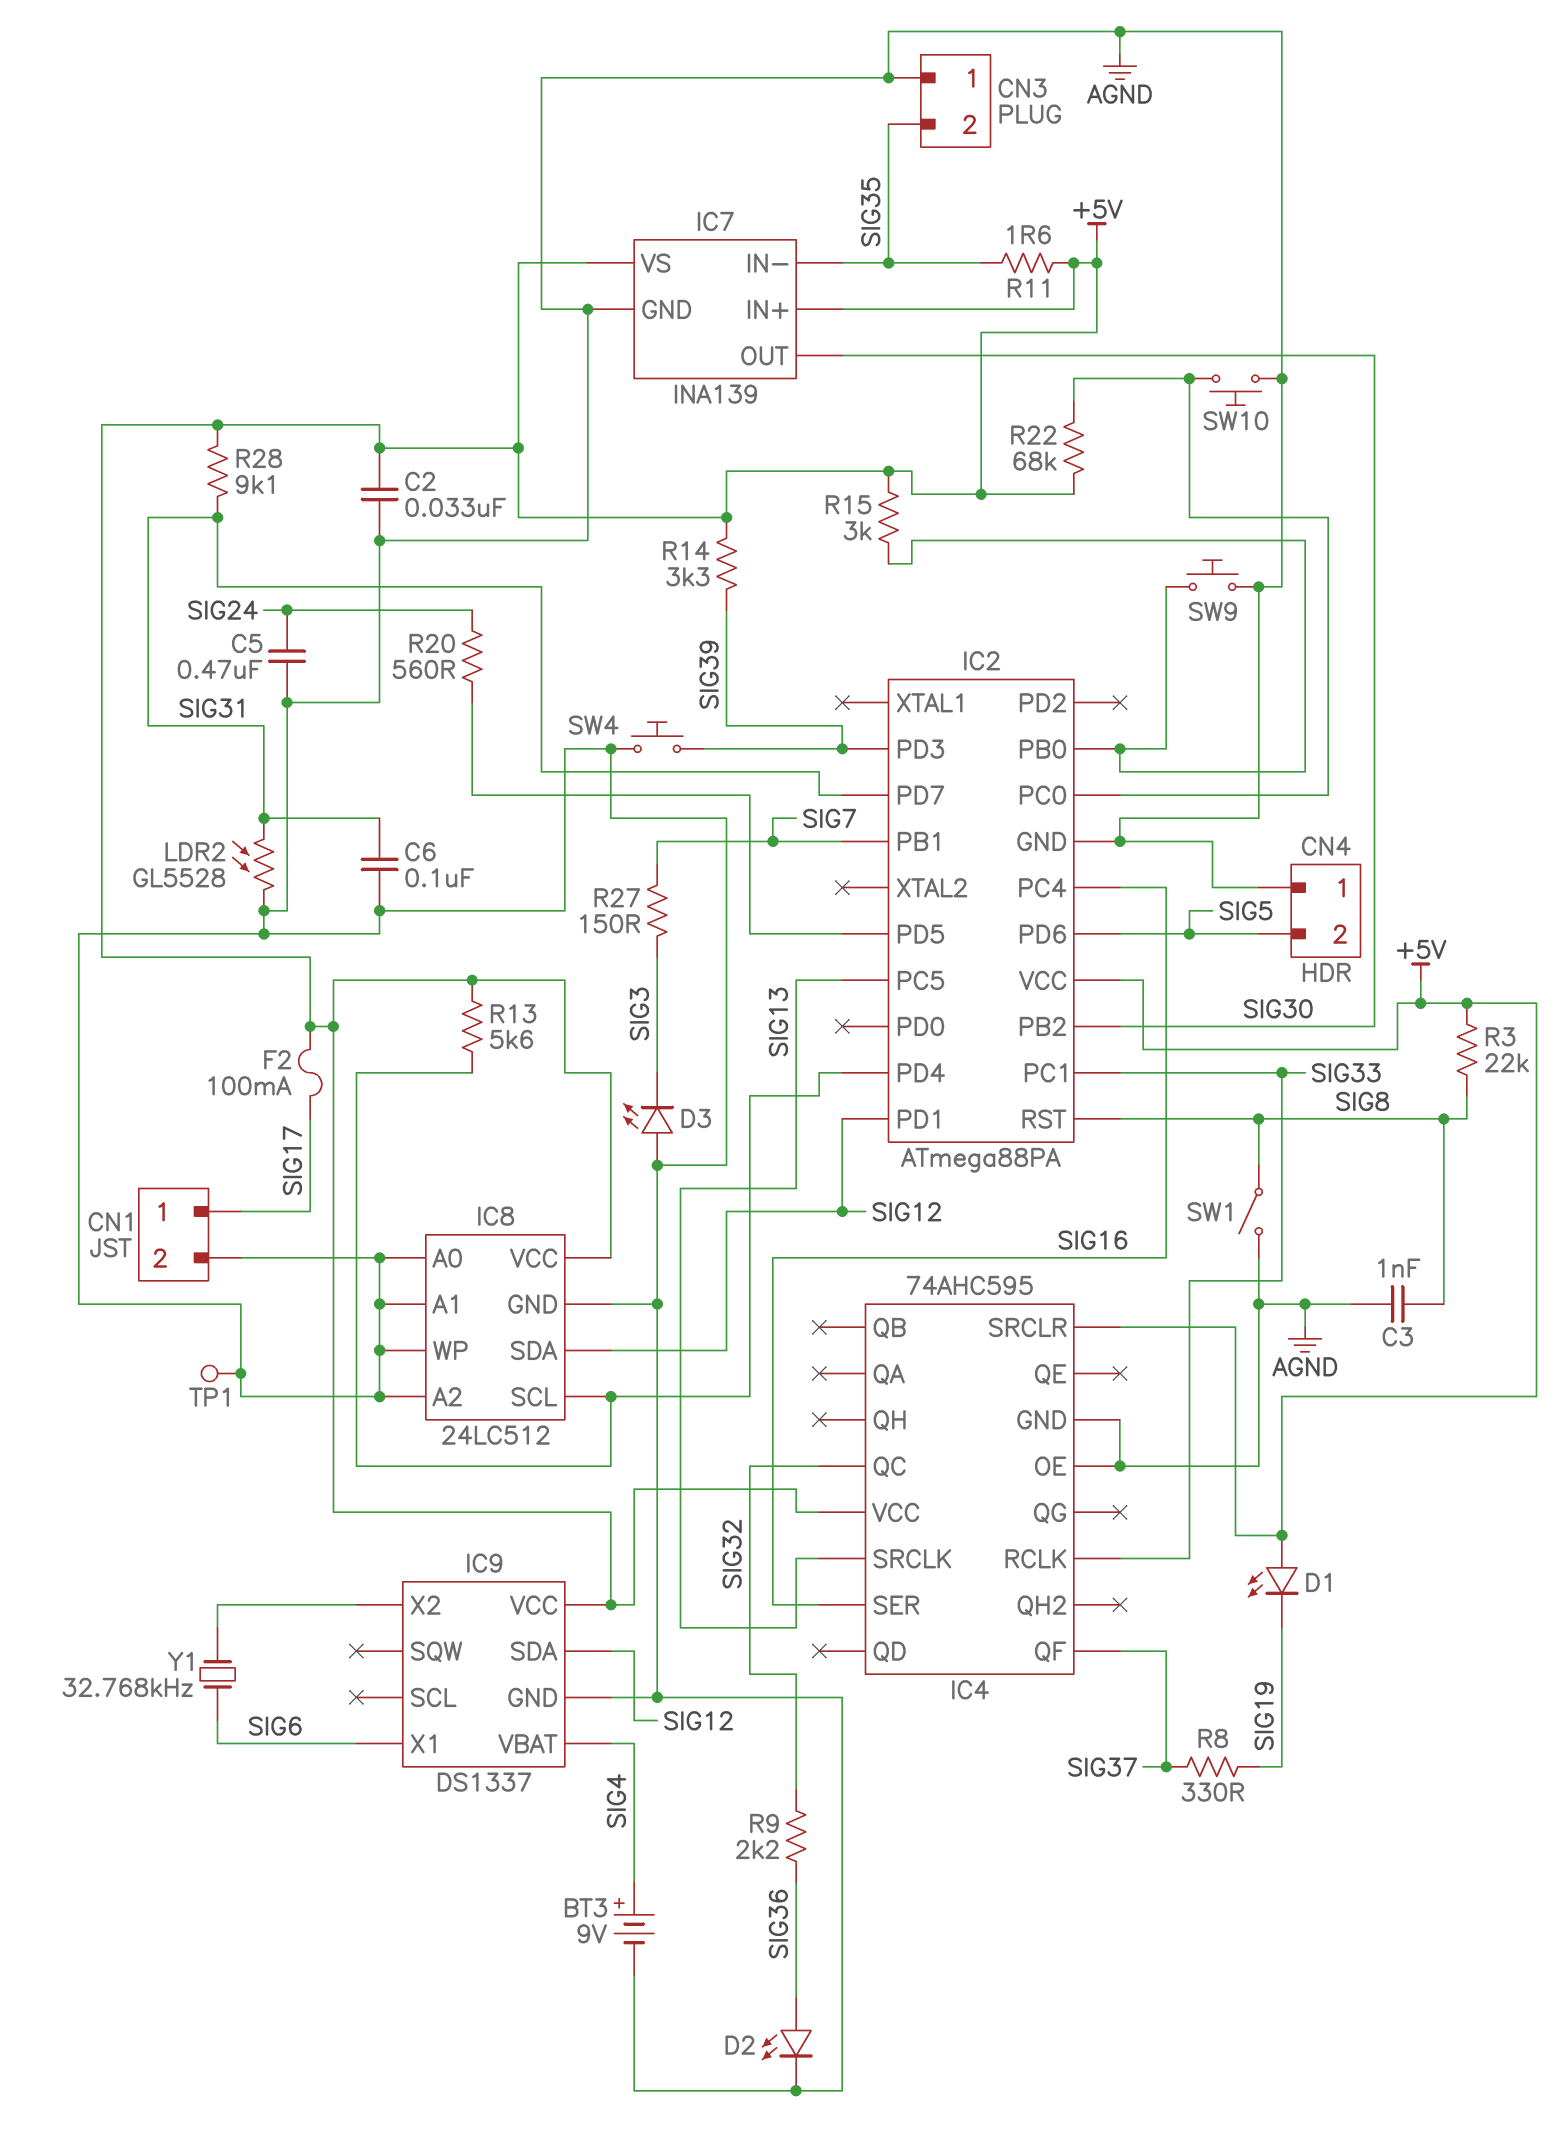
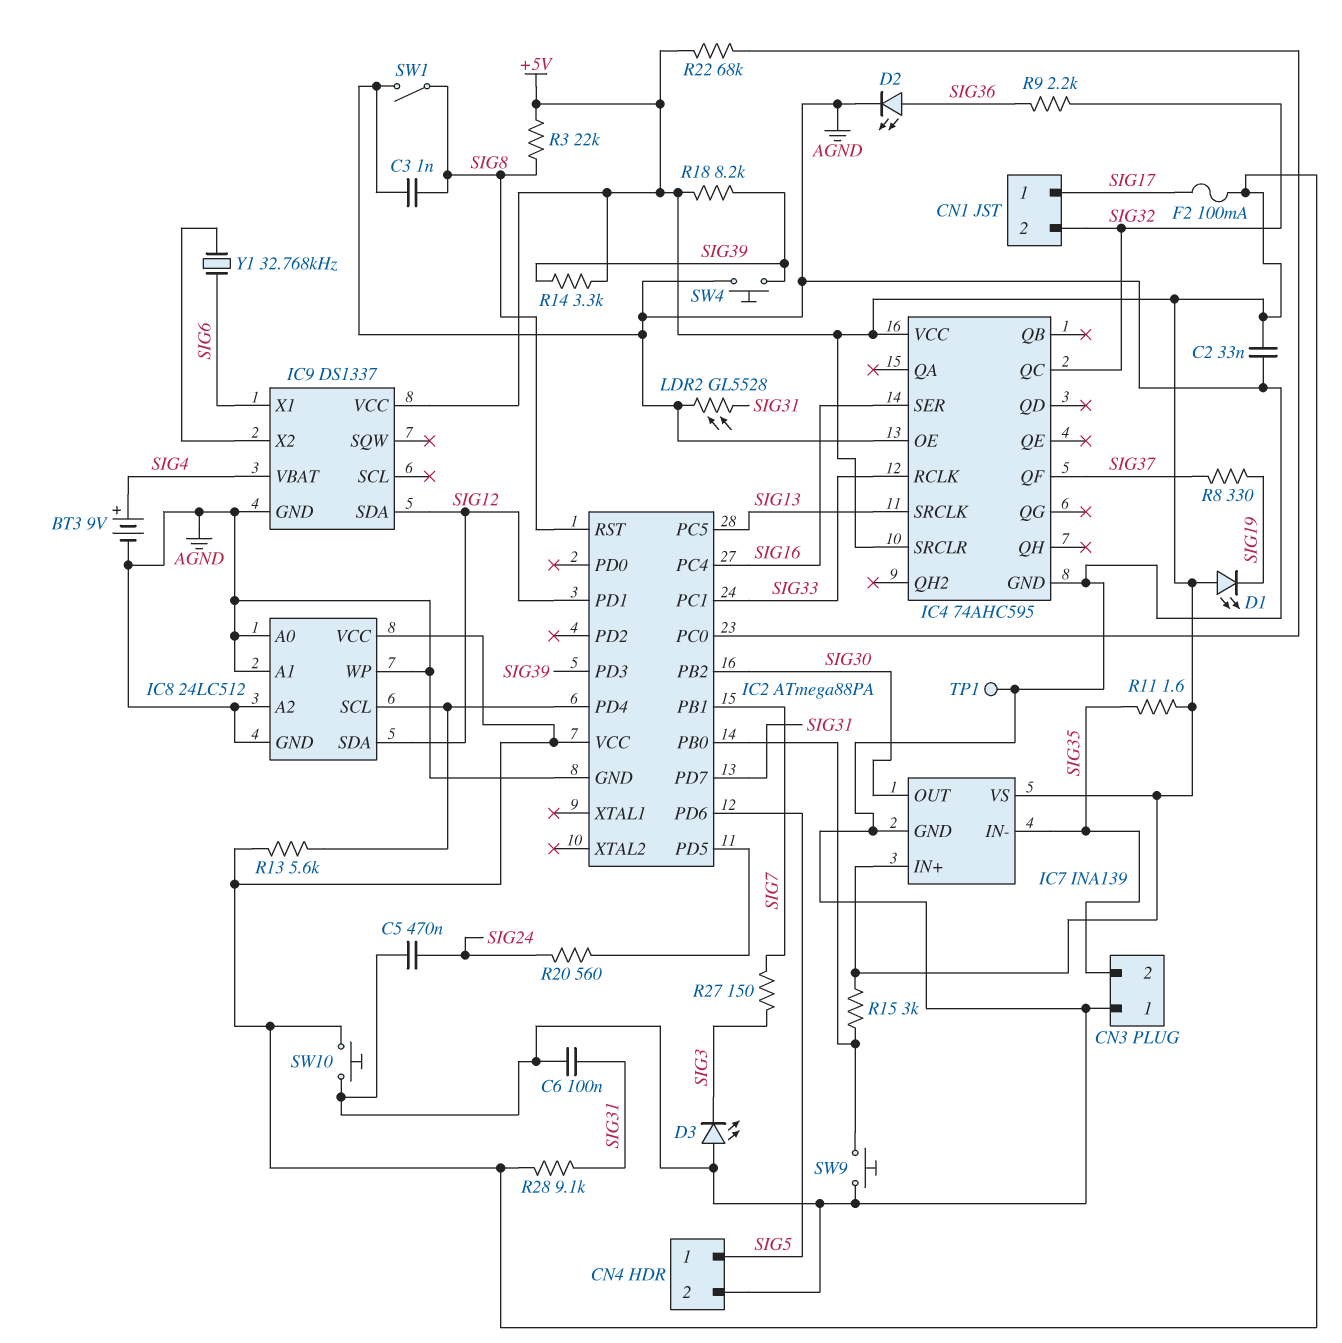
CN1 pin 2: AGND -> SIG32
CN4 pin 1: AGND -> SIG5
CN4 pin 2: SIG5 -> AGND
R18: none -> 8.2k (+5V, SIG39)
SW10: button (AGND, IC2/PC0) -> button (+5V, AGND)

